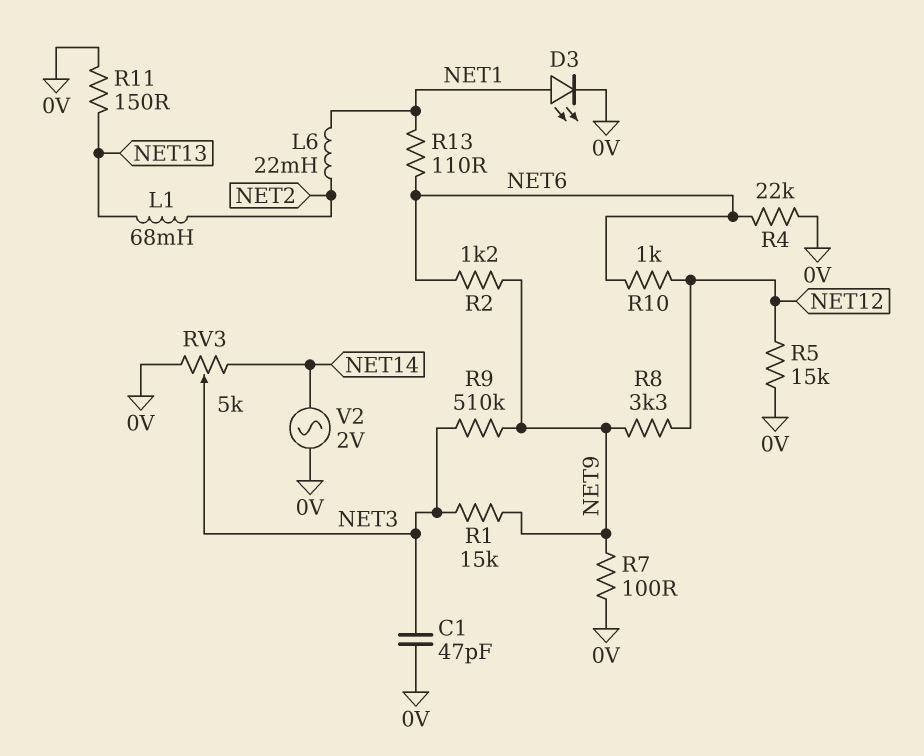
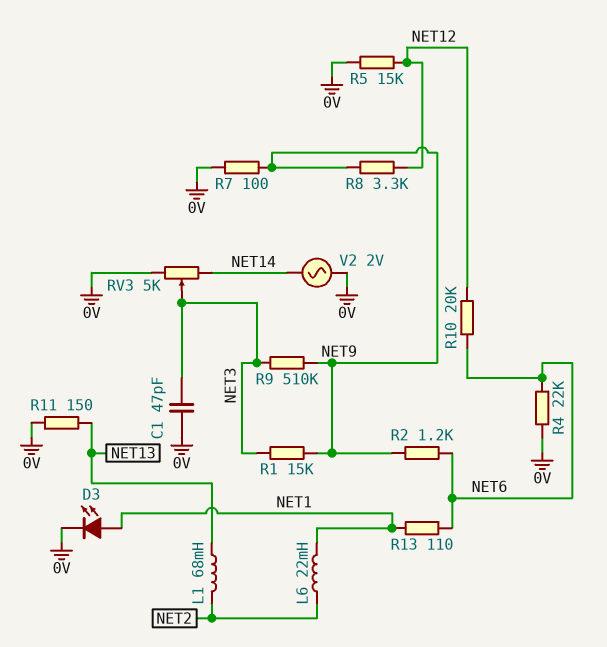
R10: 1k (NET6, NET12) -> 20k (NET6, NET12)

